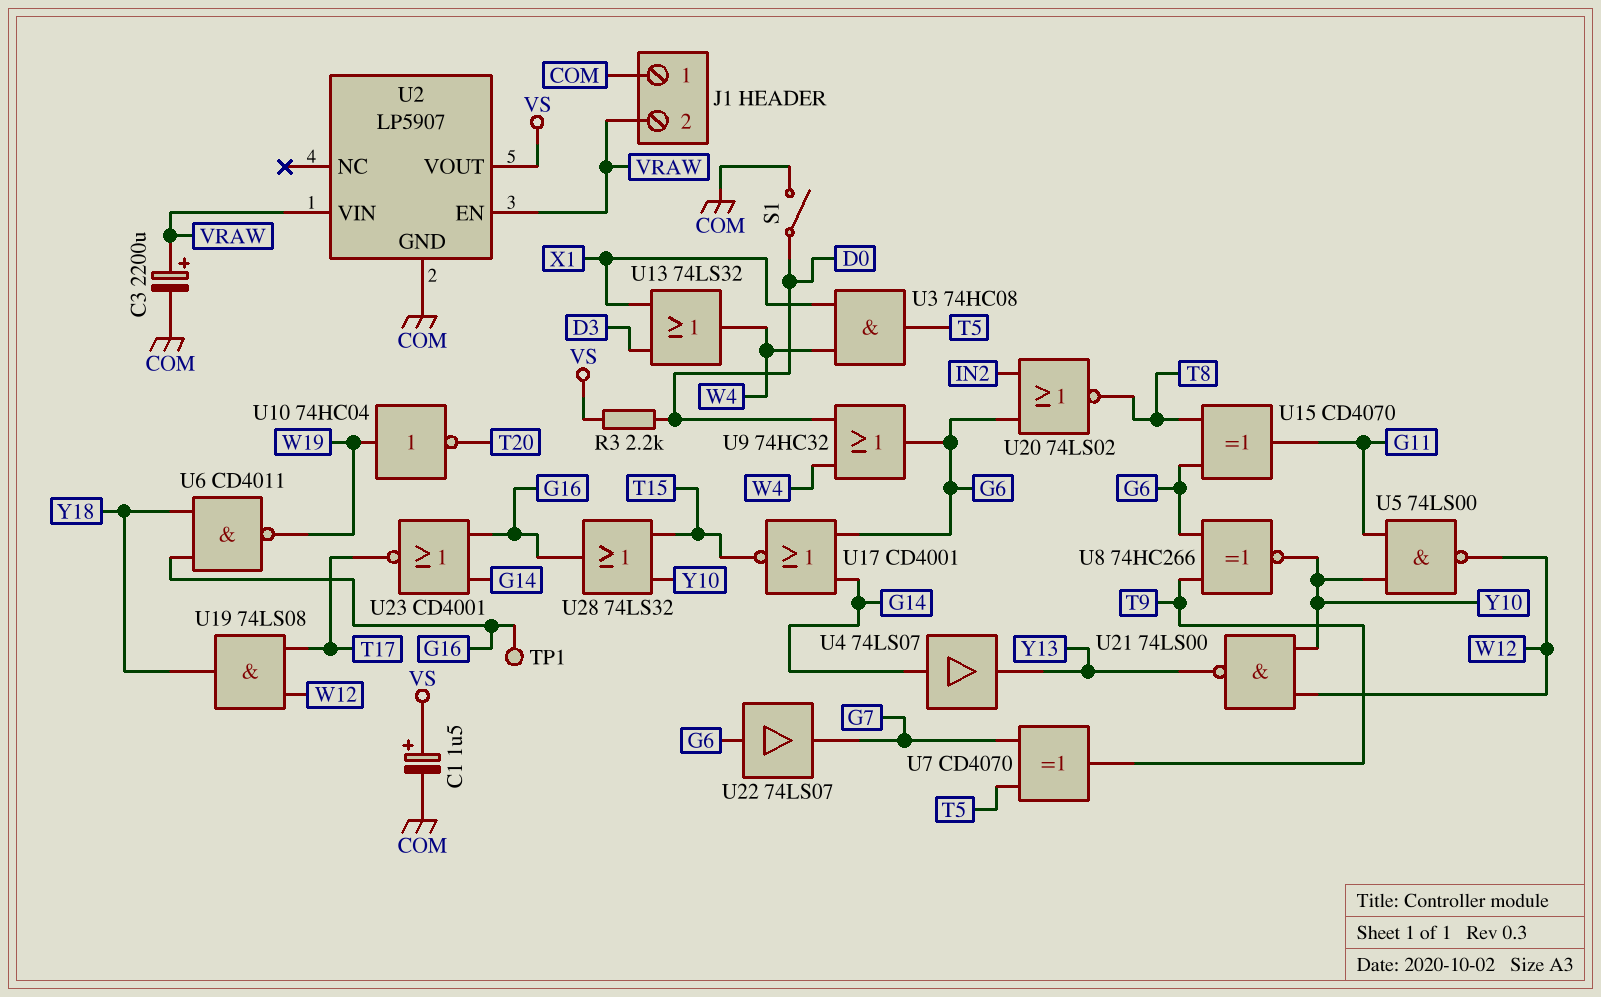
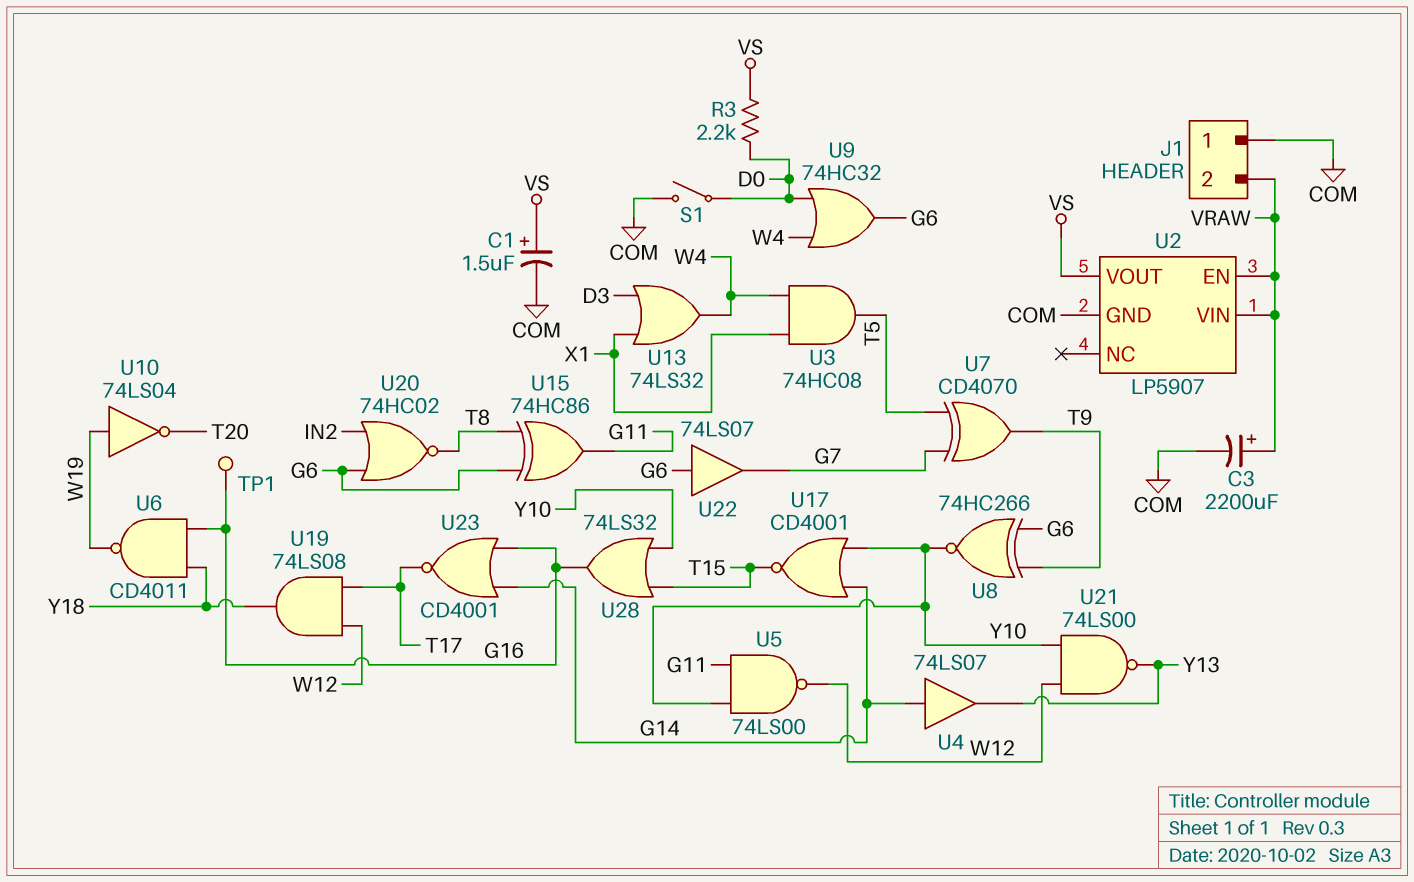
U10: NOT 74HC04 (in W19, out T20) -> NOT 74LS04 (in W19, out T20)
U15: XOR CD4070 (in G6, in T8, out G11) -> XOR 74HC86 (in G6, in T8, out G11)
U17: NOR CD4001 (in G6, in G14, out T15) -> NOR CD4001 (in G14, in Y10, out T15)
U20: NOR 74LS02 (in G6, in IN2, out T8) -> NOR 74HC02 (in G6, in IN2, out T8)

